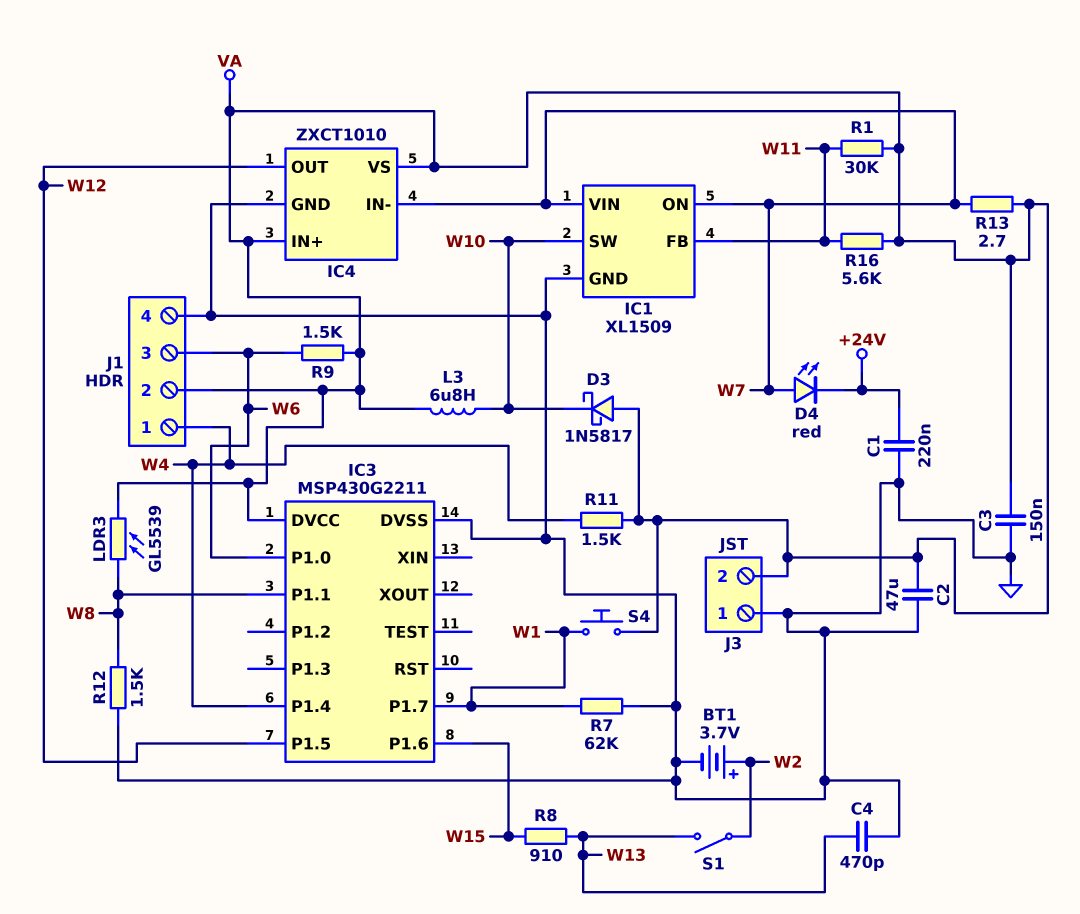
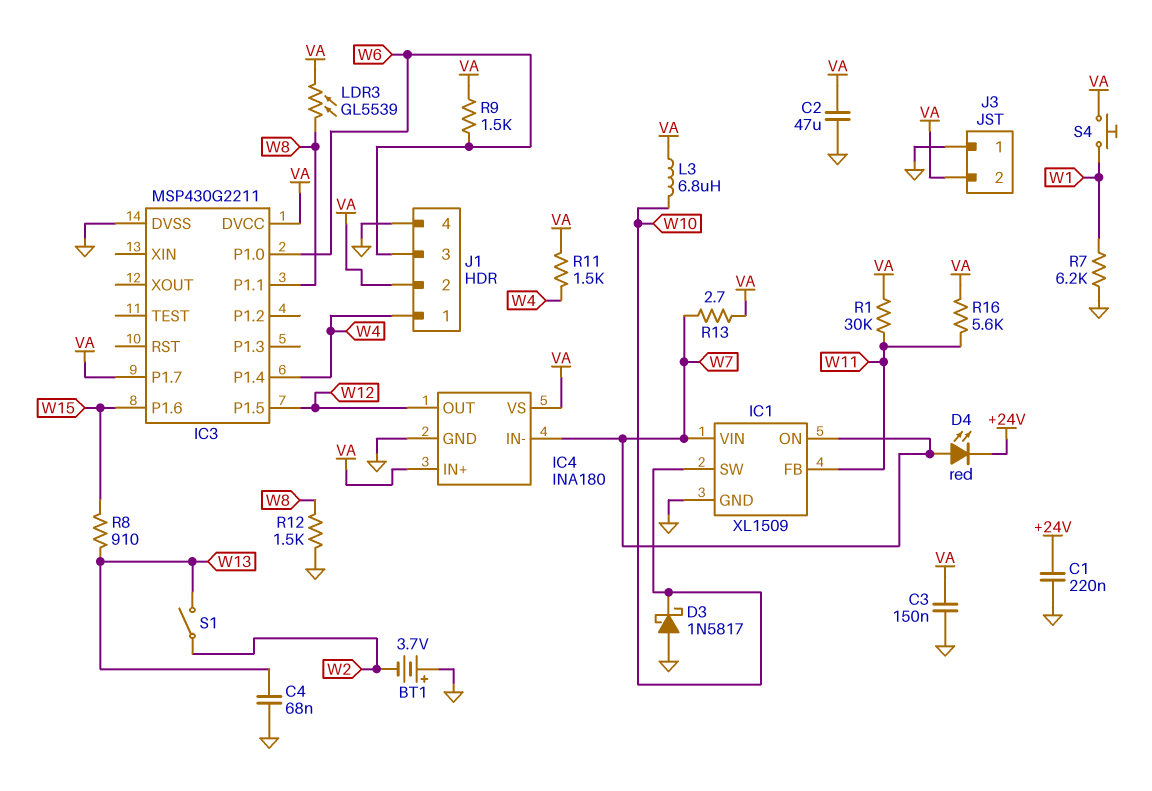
BT1: 3.7V (plus W2, minus GND) -> 3.7V (plus GND, minus W2)
C4: 470pF (GND, W13) -> 68nF (GND, W13)
D3: schottky 1N5817 (A VA, K W10) -> schottky 1N5817 (A GND, K W10)
IC3 pin P1.7: W1 -> VA
IC4: ZXCT1010 -> INA180
R7: 62k (GND, W1) -> 6.2k (GND, W1)

